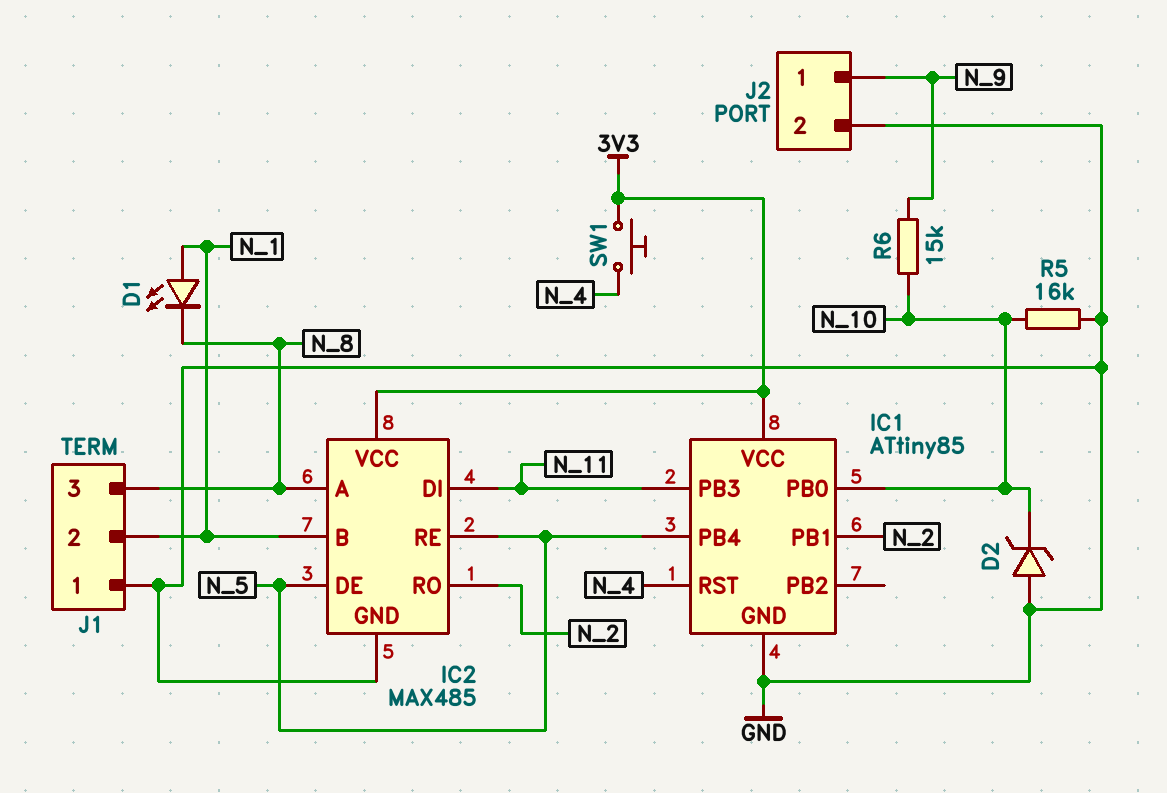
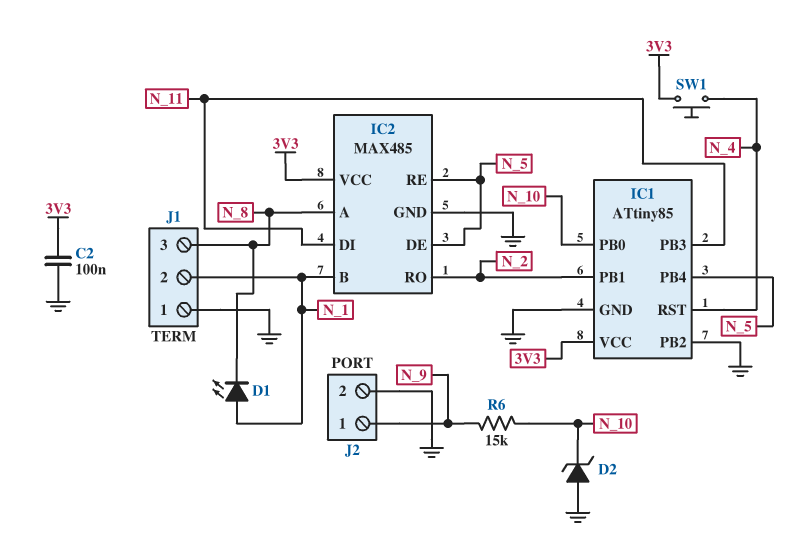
C2: none -> 100nF (3V3, GND)
IC1 pin PB2: none -> GND
R5: 16k (GND, N_10) -> none

